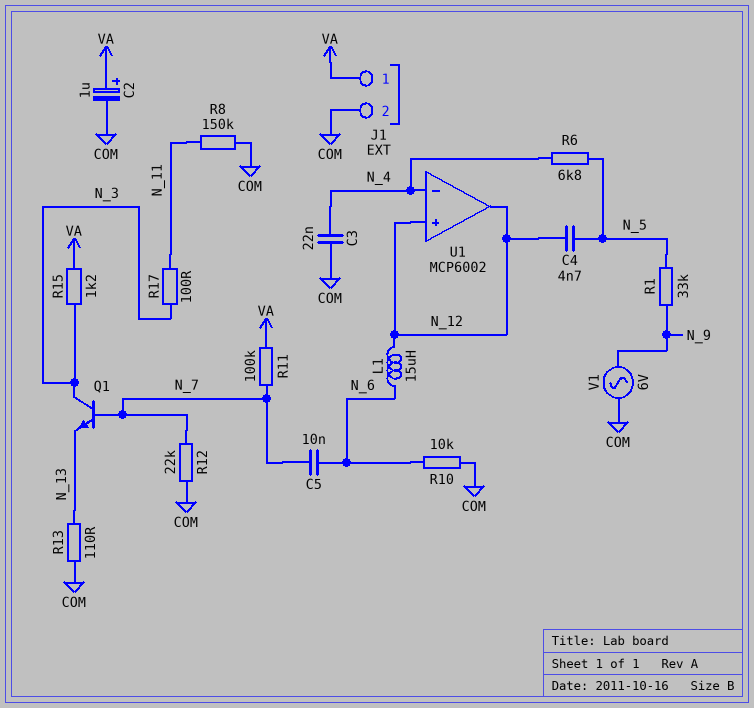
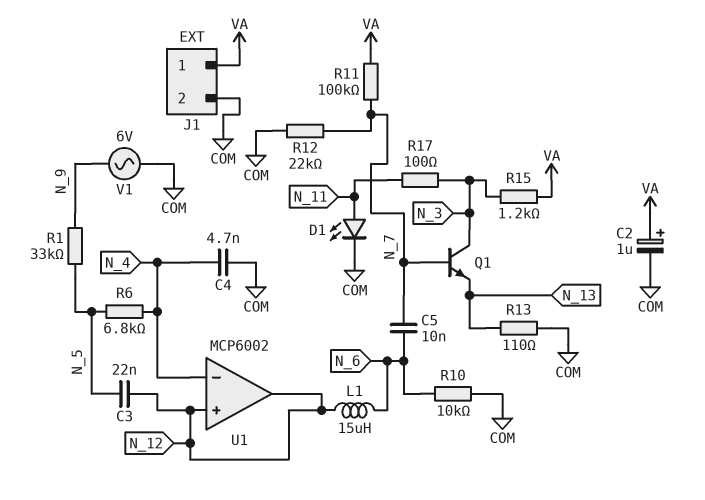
C3: 22nF (COM, N_4) -> 22nF (N_5, N_12)
C4: 4.7nF (N_5, N_12) -> 4.7nF (COM, N_4)
D1: none -> LED (A N_11, K COM)
R8: 150k (COM, N_11) -> none

